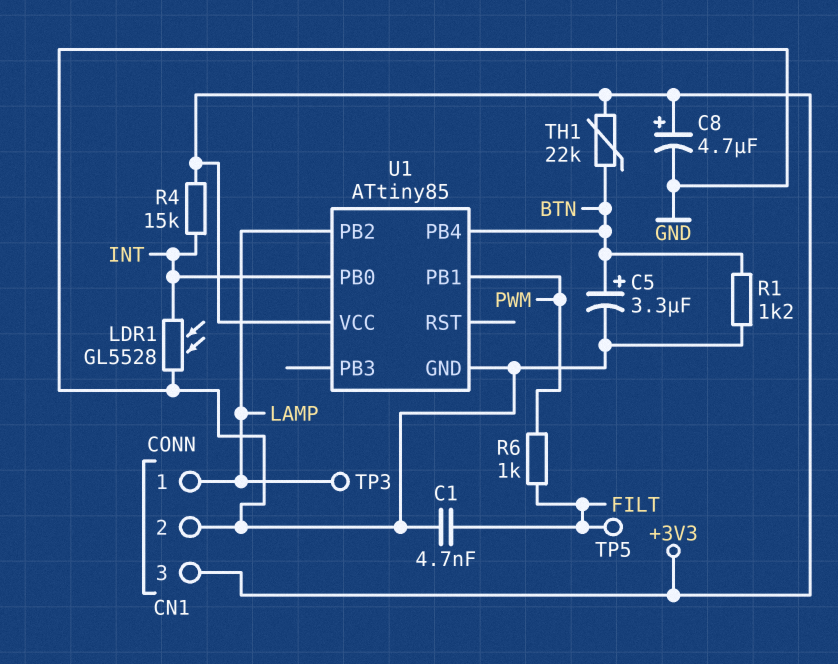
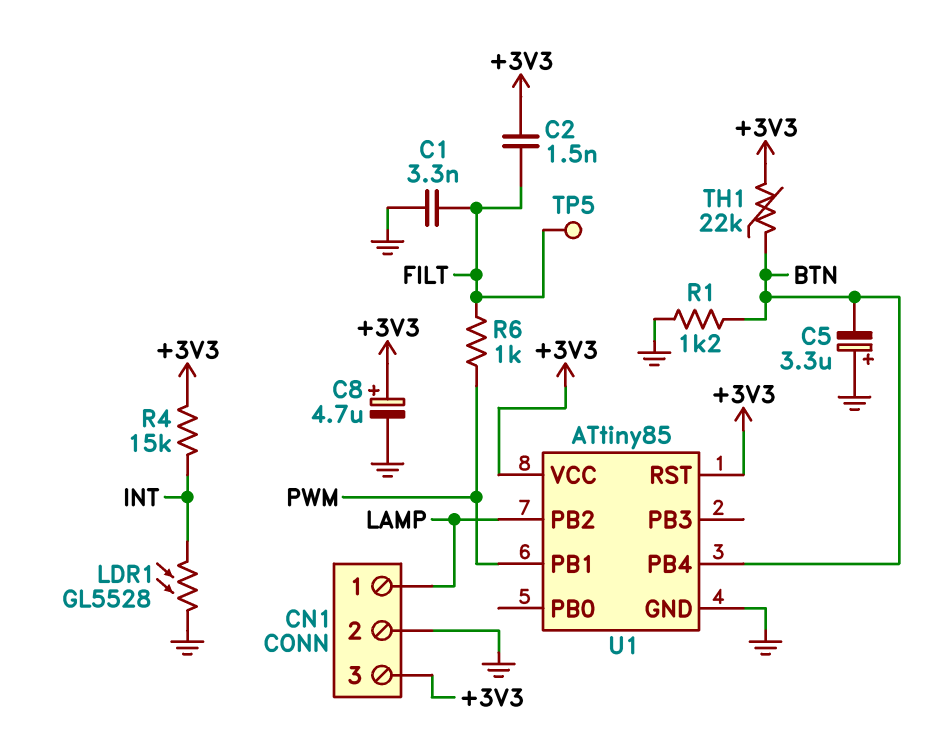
C1: 4.7nF (FILT, GND) -> 3.3nF (FILT, GND)
C2: none -> 1.5nF (+3V3, FILT)
C5: 3.3uF (plus BTN, minus GND) -> 3.3uF (plus GND, minus BTN)
TP3: test point (LAMP) -> none
U1 pin PB0: INT -> none
U1 pin RST: none -> +3V3

